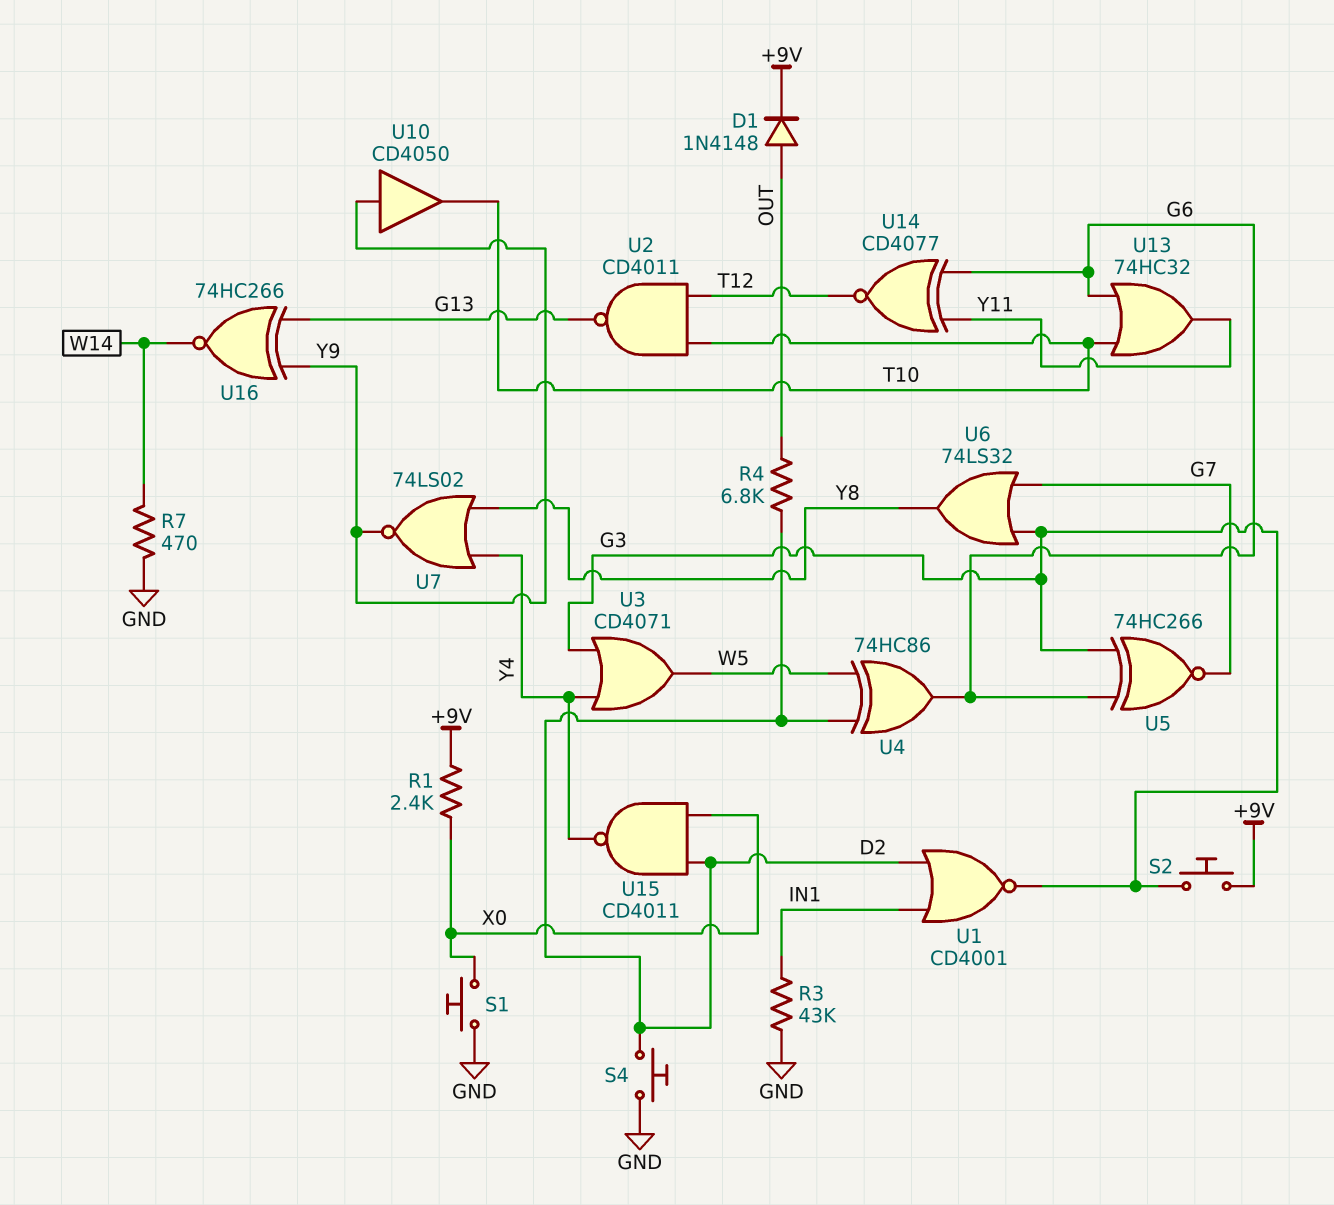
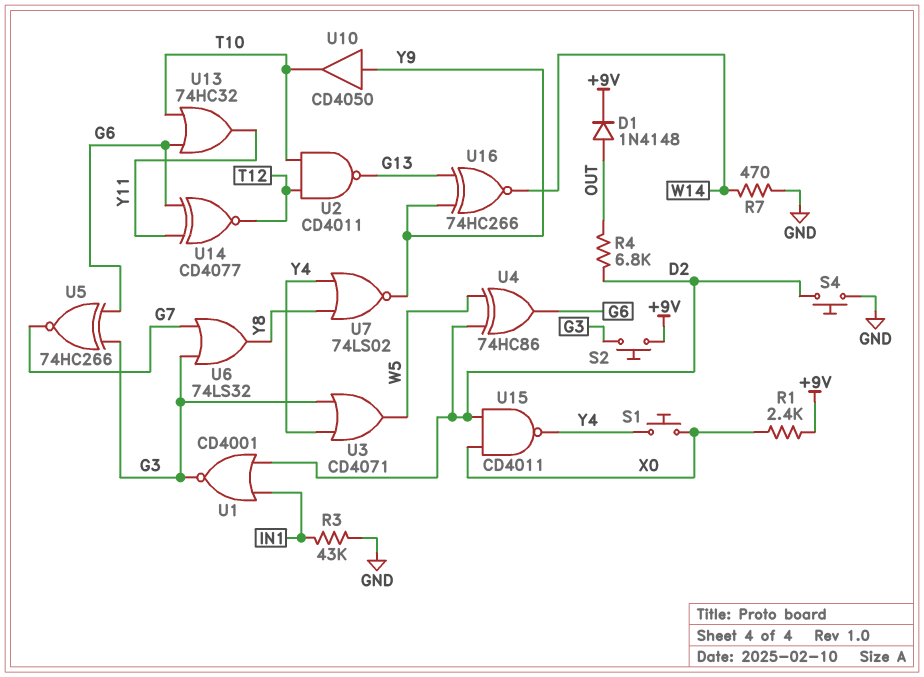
S1: button (GND, X0) -> button (X0, Y4)

